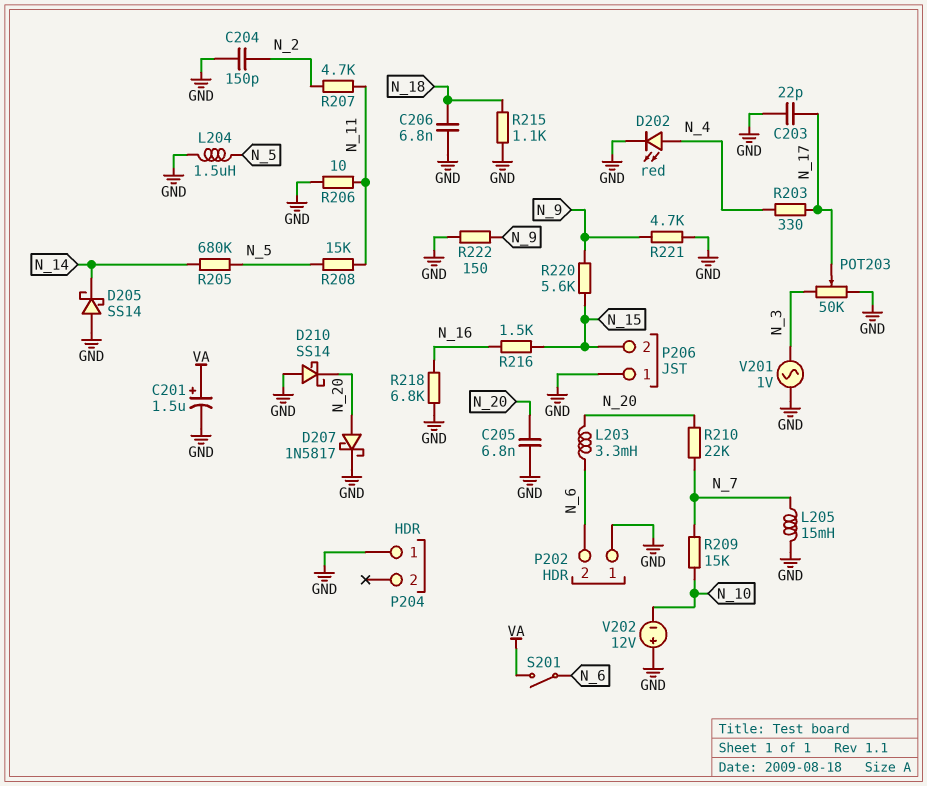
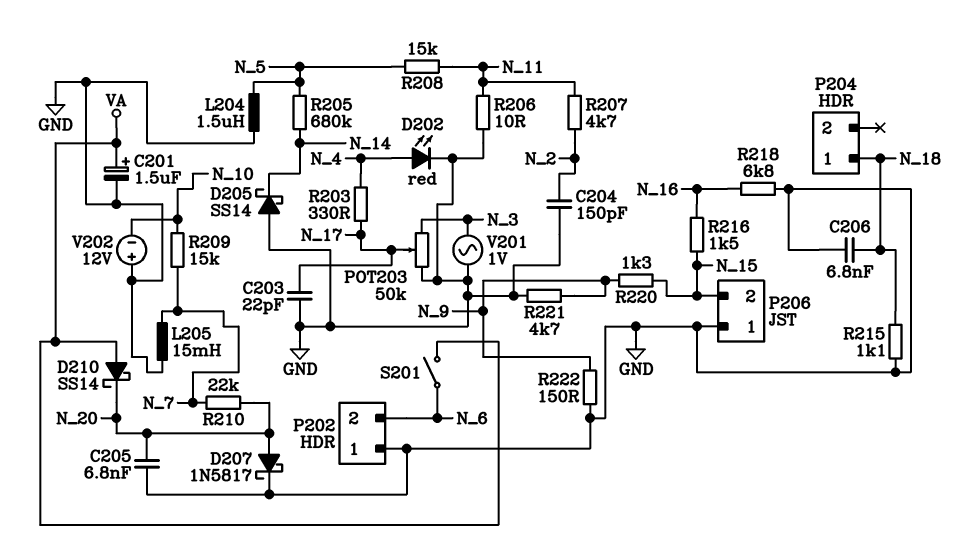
D210: schottky SS14 (A GND, K N_20) -> schottky SS14 (A VA, K N_20)
L203: 3.3mH (N_6, N_20) -> none
P204 pin 1: GND -> N_18
R220: 5.6k (N_9, N_15) -> 1.3k (N_9, N_15)

